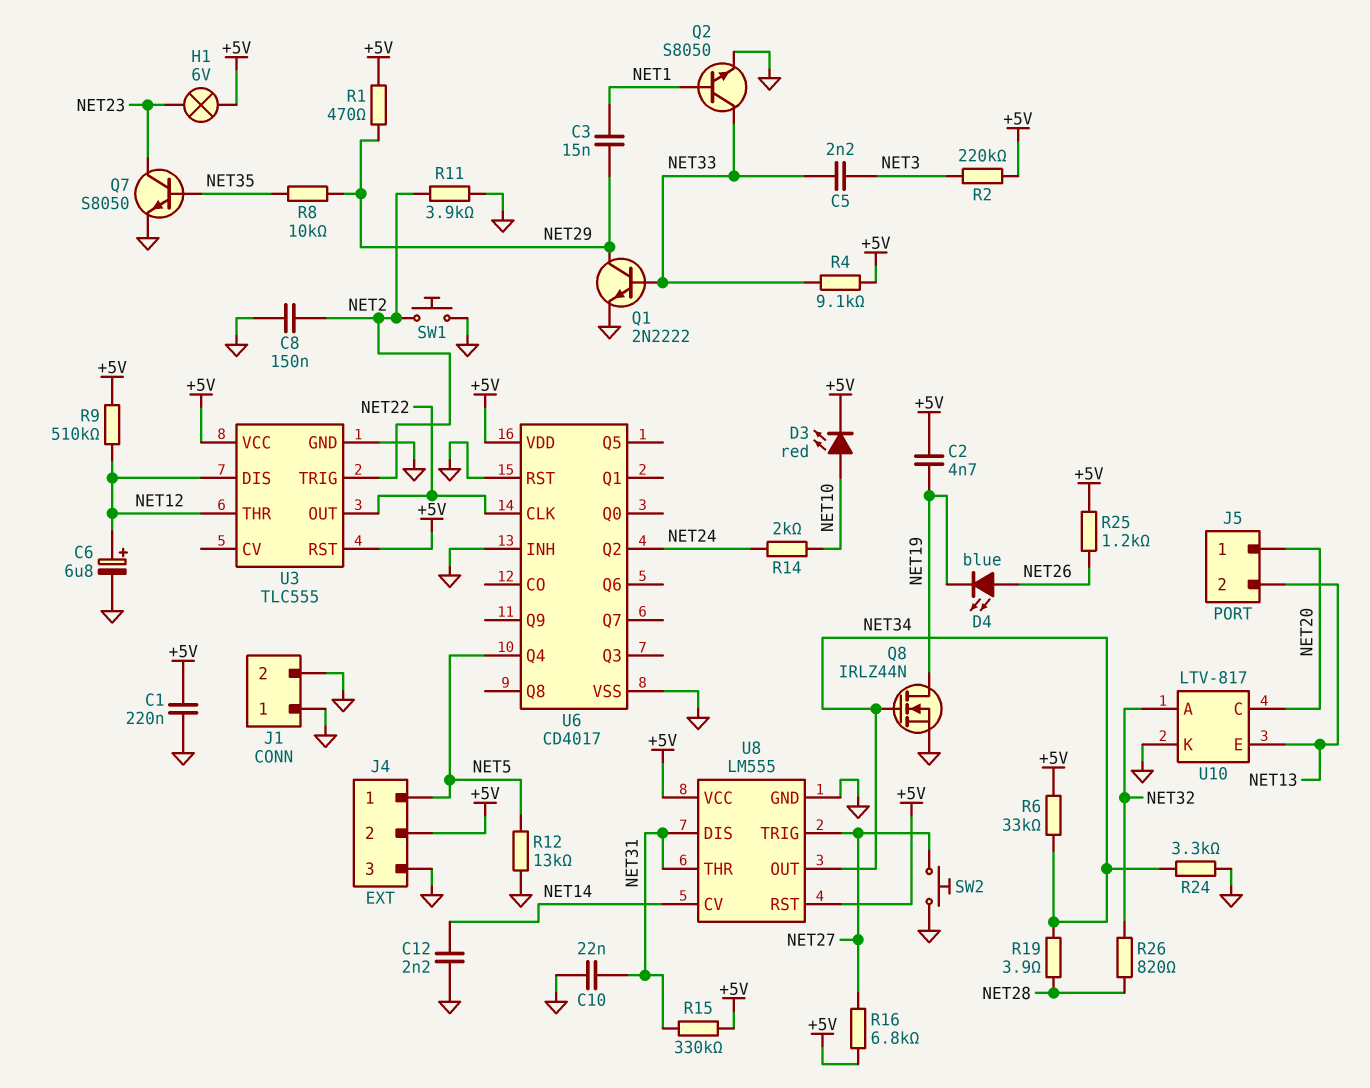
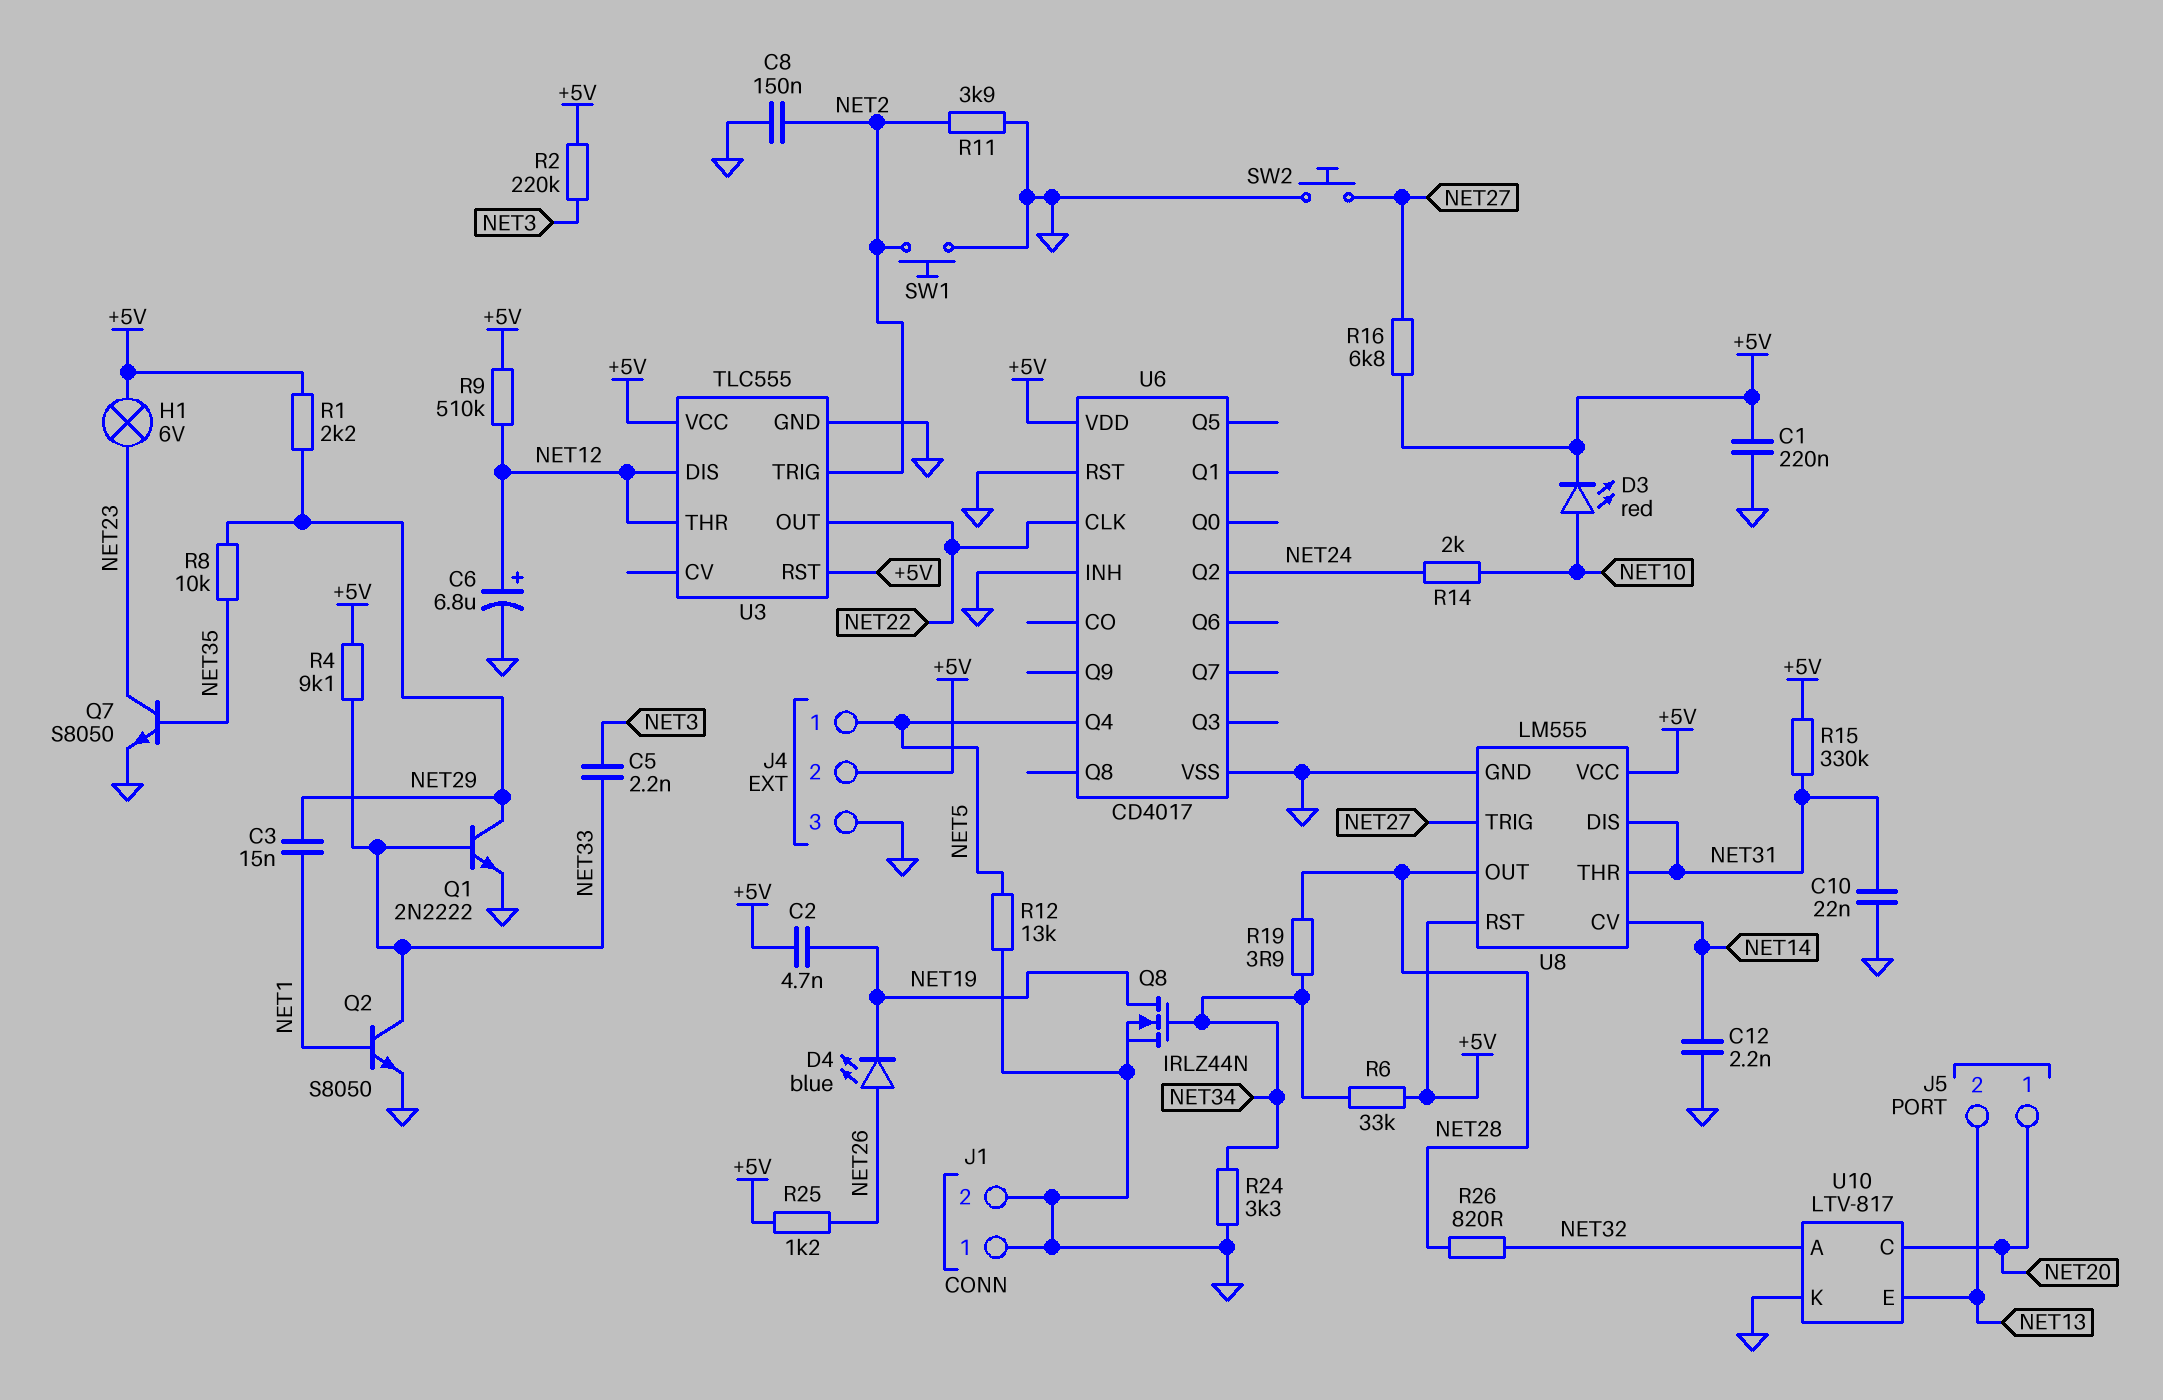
R1: 470 (+5V, NET29) -> 2.2k (+5V, NET29)
U8 pin OUT: NET34 -> NET28

